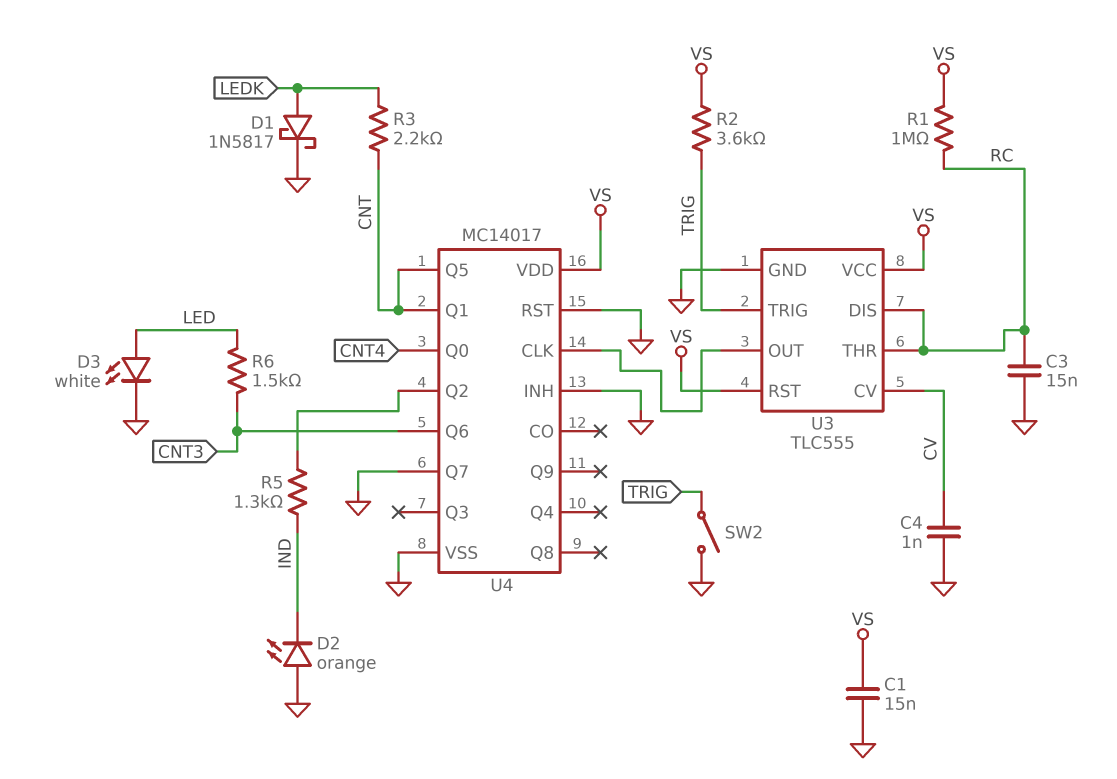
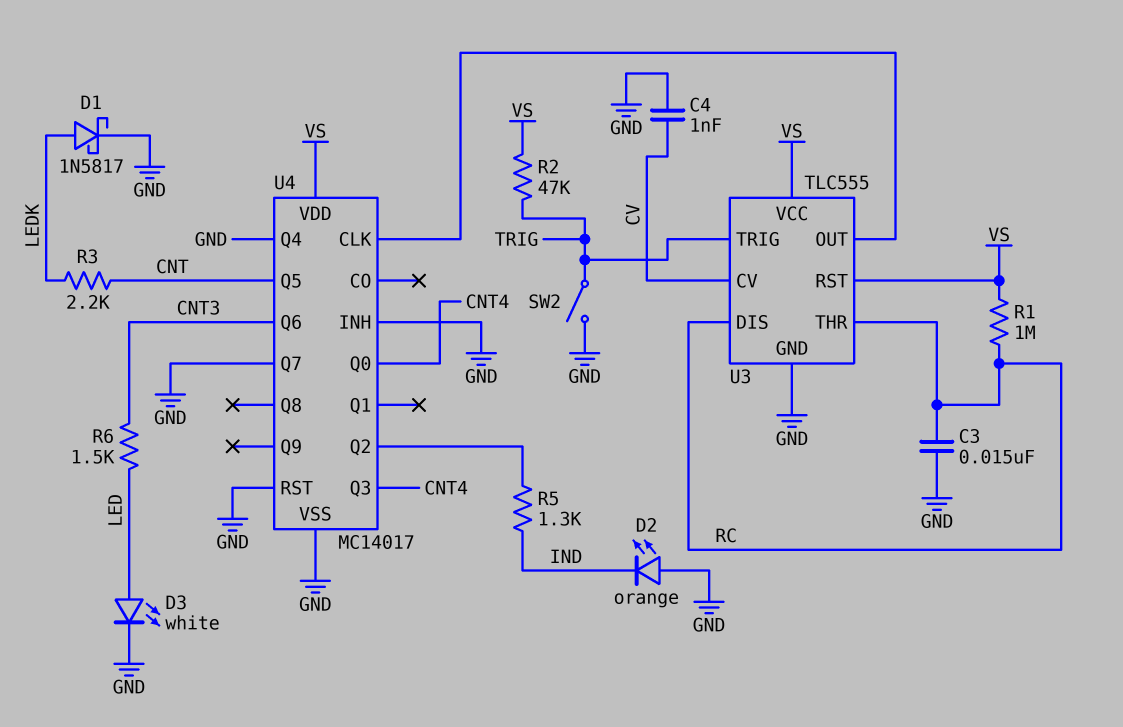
C1: 15nF (GND, VS) -> none
R2: 3.6k (TRIG, VS) -> 47k (TRIG, VS)
U4 pin Q1: CNT -> none
U4 pin Q3: none -> CNT4
U4 pin Q4: none -> GND

